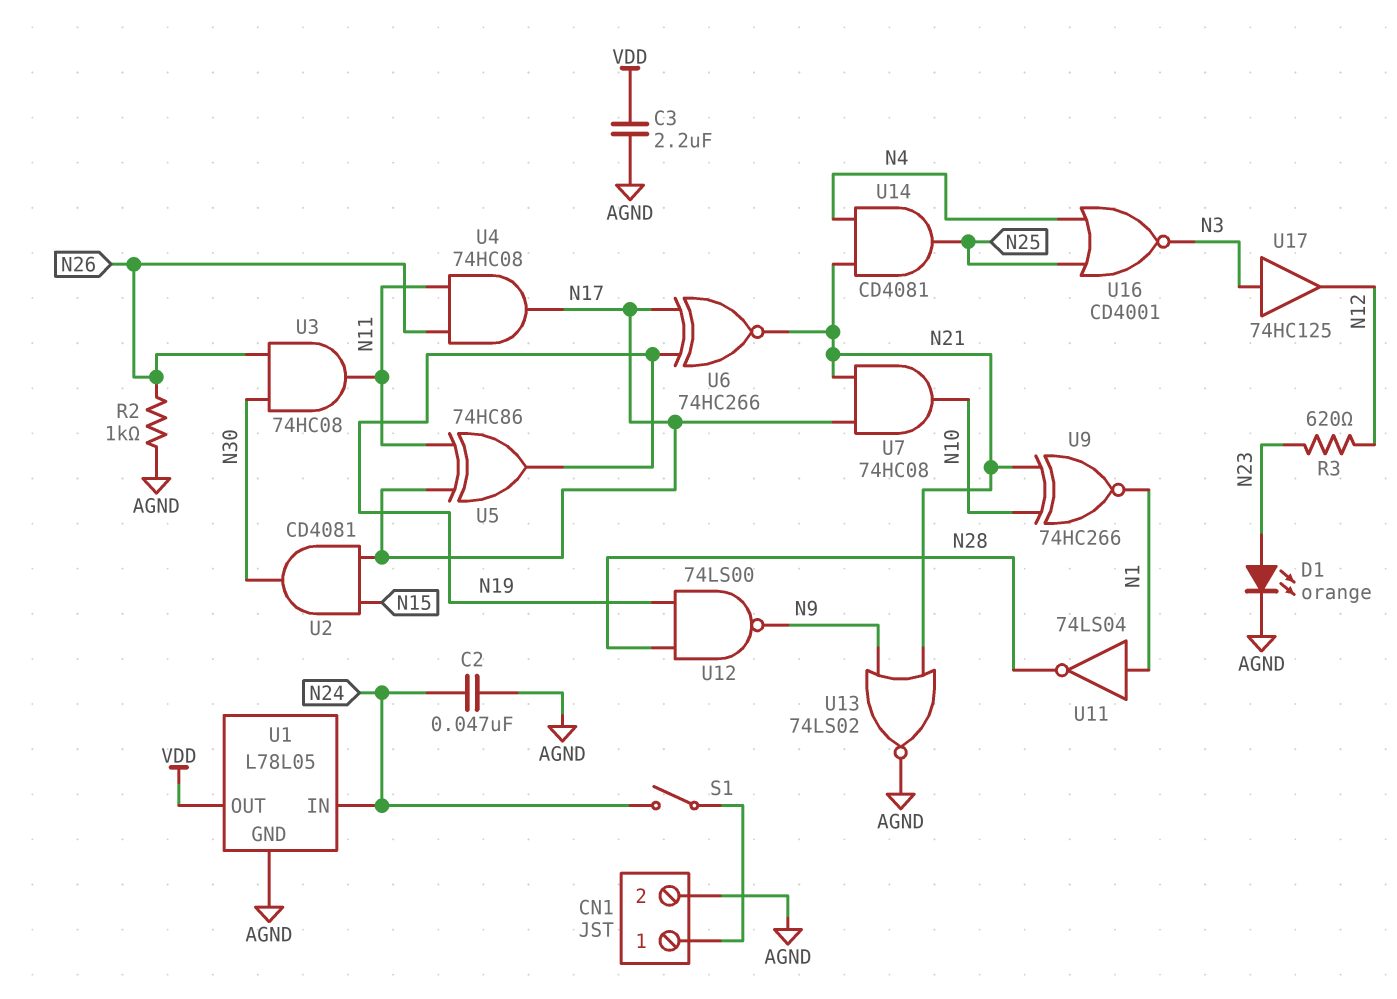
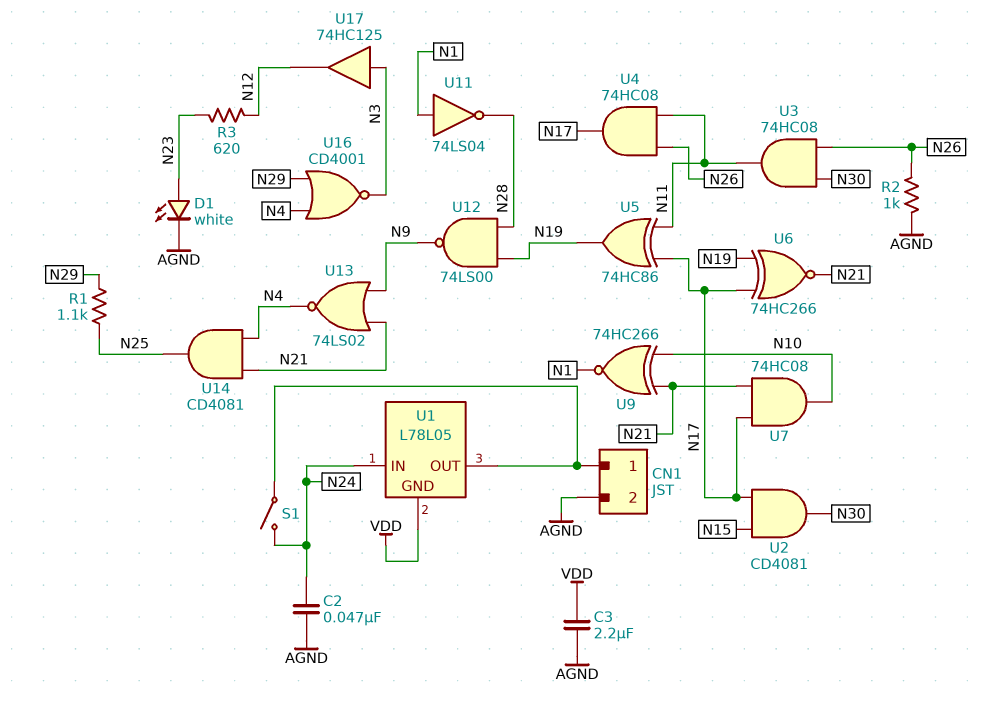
D1: LED orange (A N23, K AGND) -> LED white (A N23, K AGND)
R1: none -> 1.1k (N25, N29)
U1 pin GND: AGND -> VDD
U1 pin OUT: VDD -> CN1/1
U13: NOR 74LS02 (in N9, in N21, out AGND) -> NOR 74LS02 (in N9, in N21, out N4)
U16: NOR CD4001 (in N4, in N25, out N3) -> NOR CD4001 (in N4, in N29, out N3)

